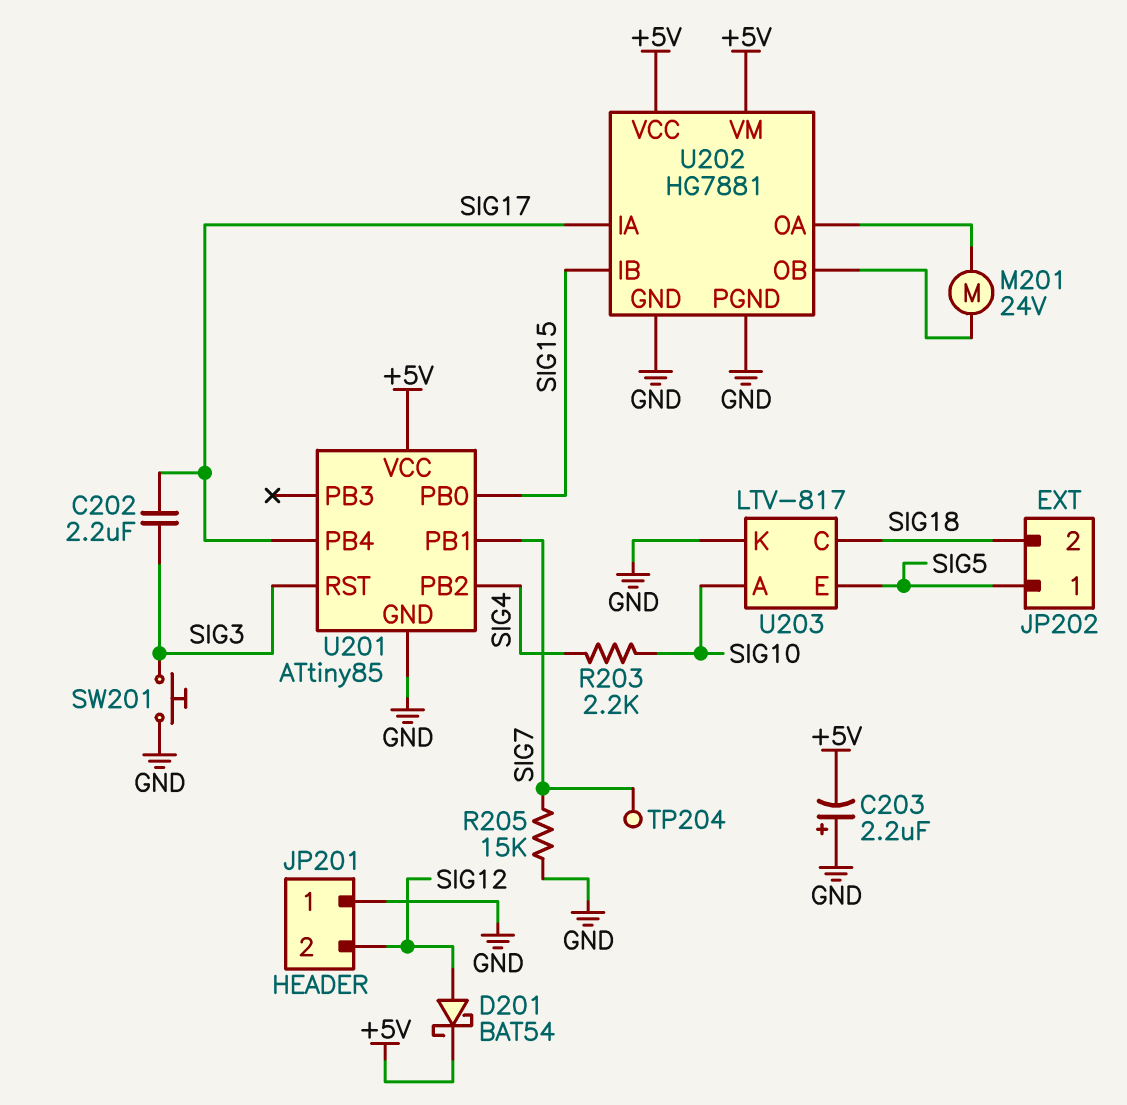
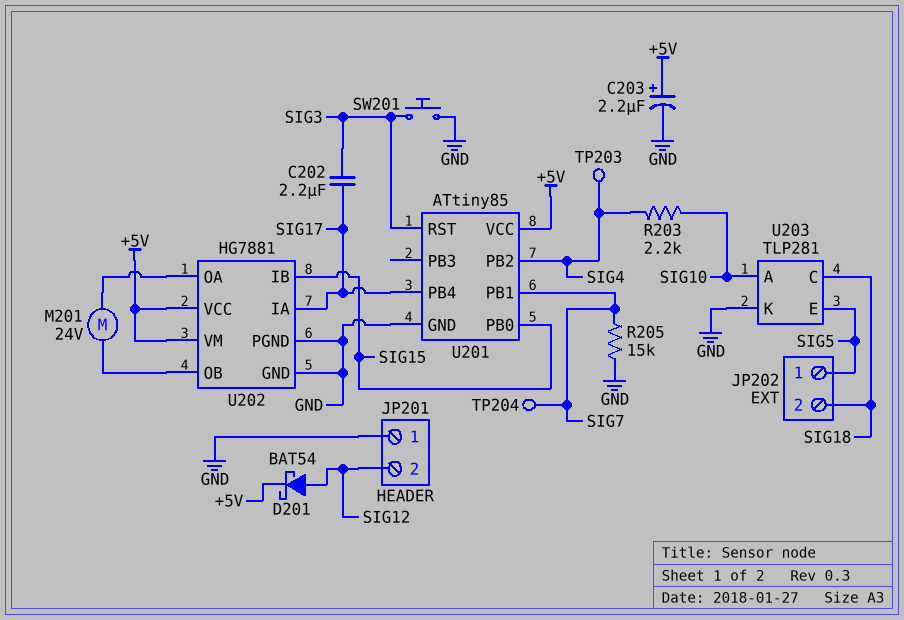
C203: 2.2uF (plus GND, minus +5V) -> 2.2uF (plus +5V, minus GND)
TP203: none -> test point (SIG4)
U203: LTV-817 -> TLP281

